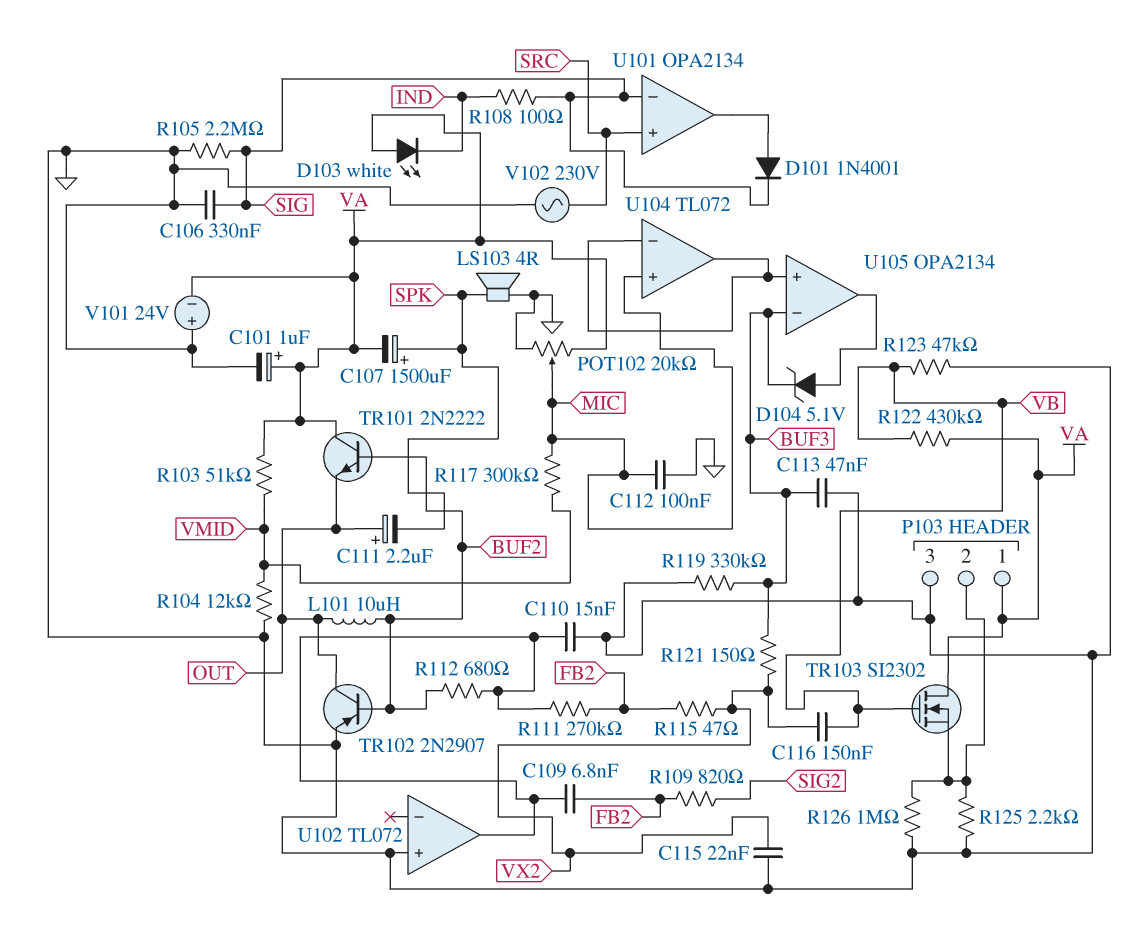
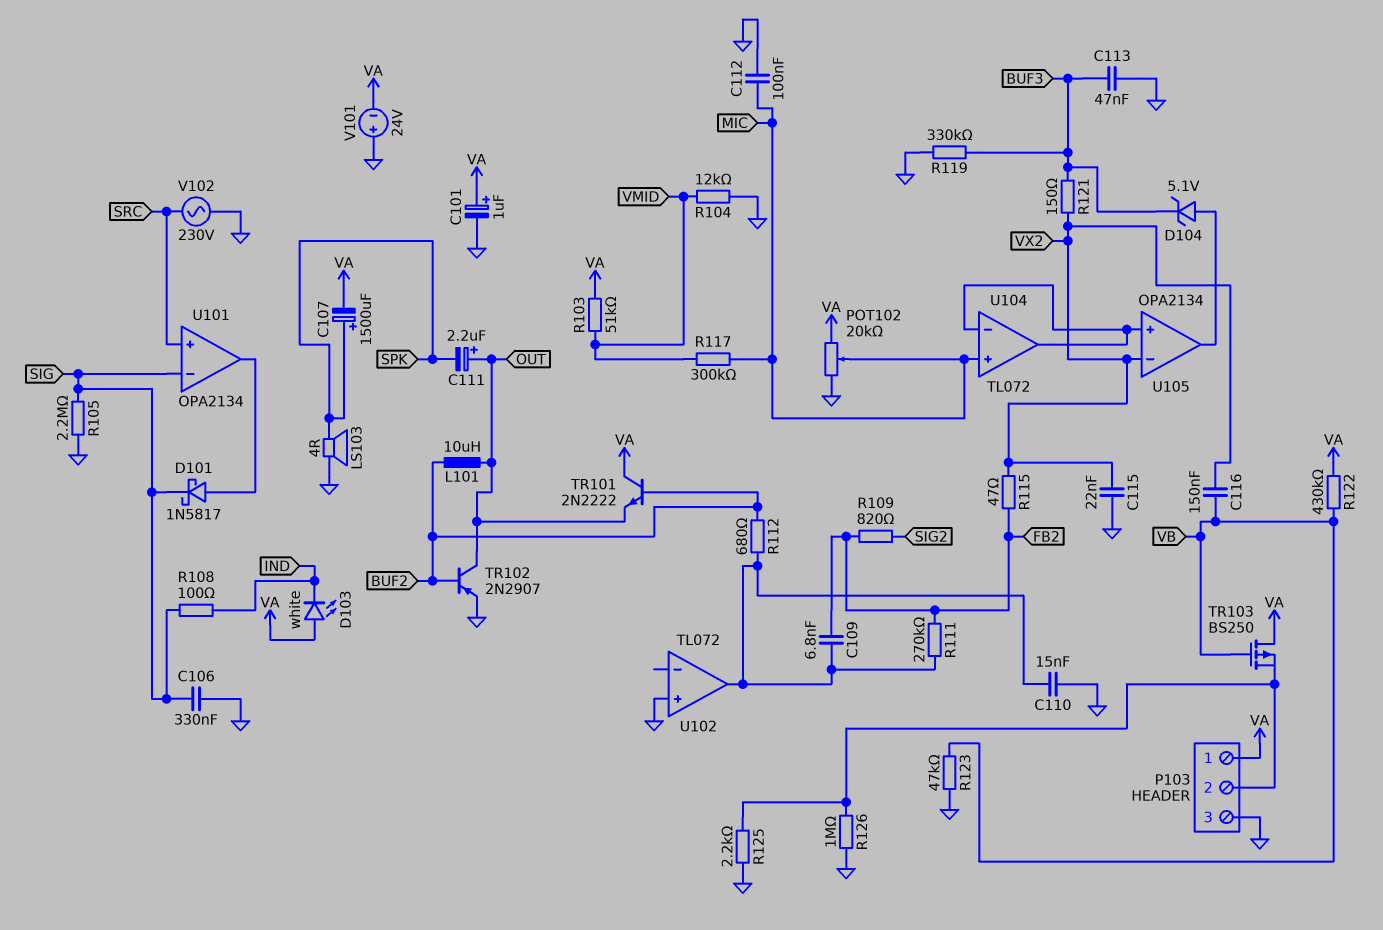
D101: diode 1N4001 (A U101/out, K SIG) -> schottky 1N5817 (A U101/out, K SIG)
TR103: NMOS SI2302 (G VB, D VA, S P103/2) -> PMOS BS250 (G VB, D VA, S P103/2)
U105 pin in-: BUF3 -> VX2

